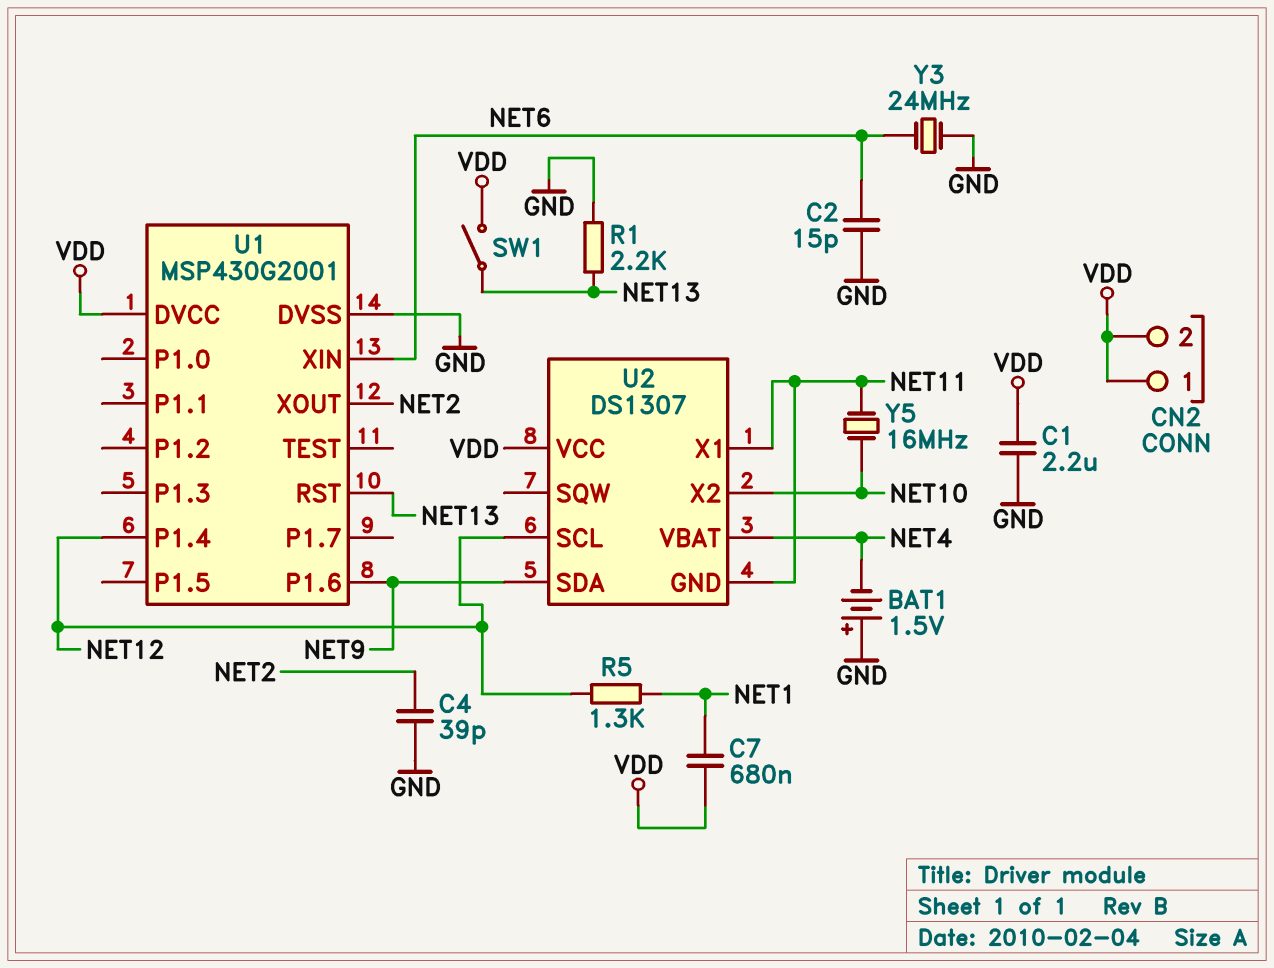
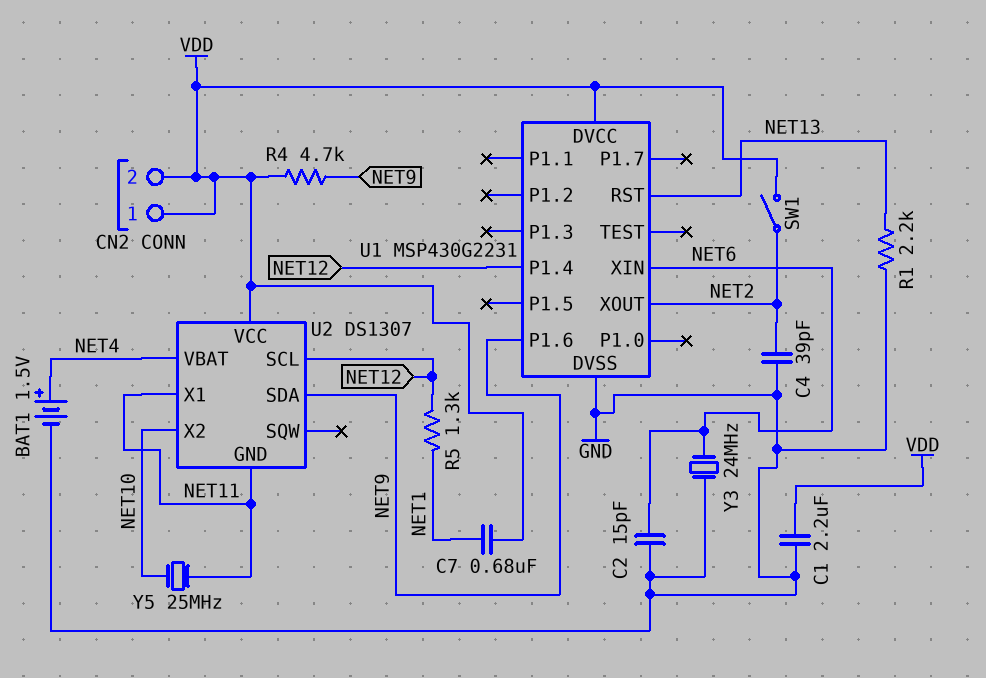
BAT1: 1.5V (plus GND, minus NET4) -> 1.5V (plus NET4, minus GND)
R4: none -> 4.7k (NET9, VDD)
SW1: switch (NET13, VDD) -> switch (NET2, VDD)
U1: MSP430G2001 -> MSP430G2231
Y5: 16MHz (NET10, NET11) -> 25MHz (NET10, NET11)

